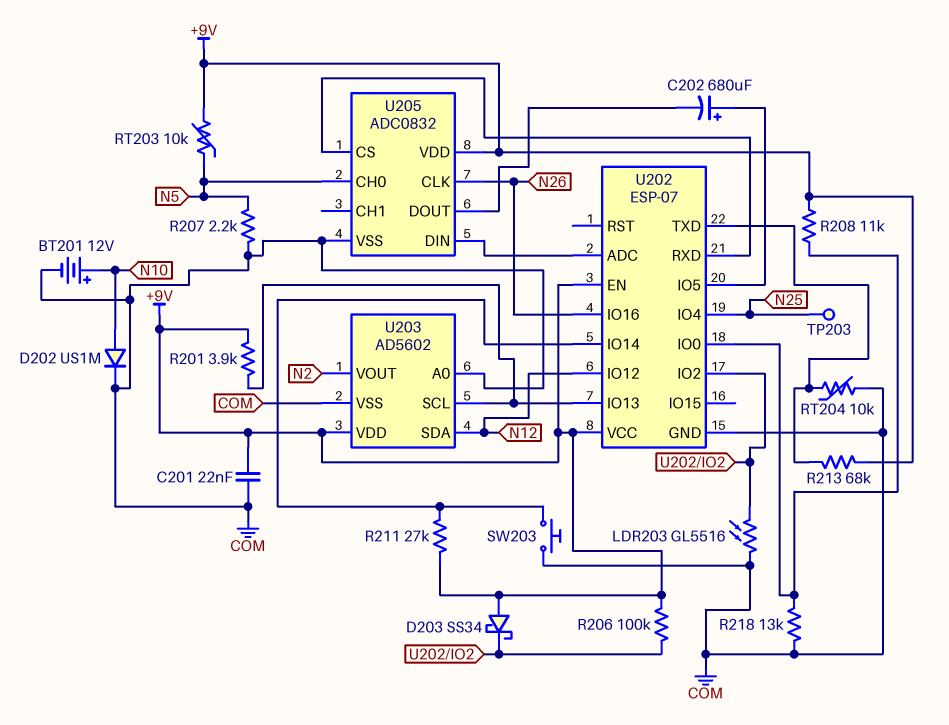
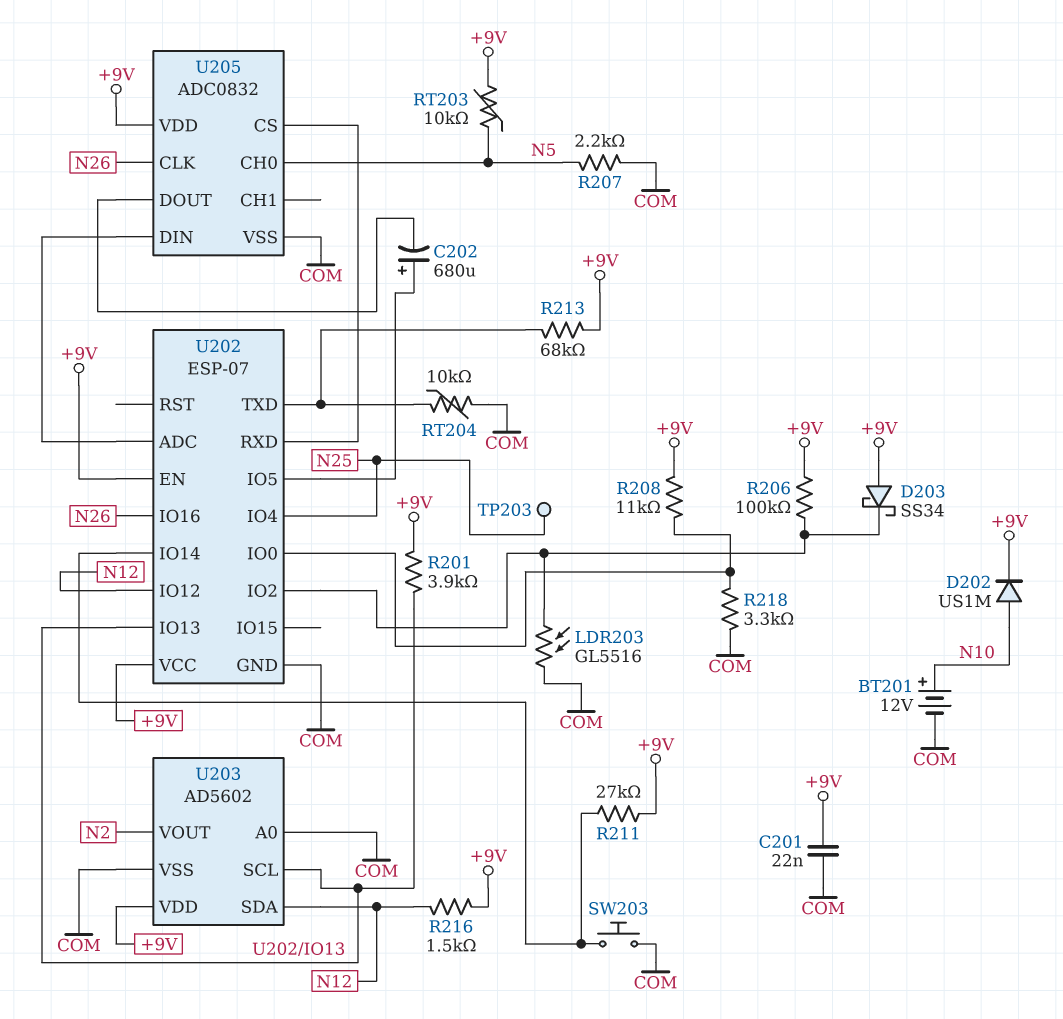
D202: diode US1M (A N10, K COM) -> diode US1M (A N10, K +9V)
R216: none -> 1.5k (+9V, N12)
R218: 13k (COM, U202/IO0) -> 3.3k (COM, U202/IO0)

